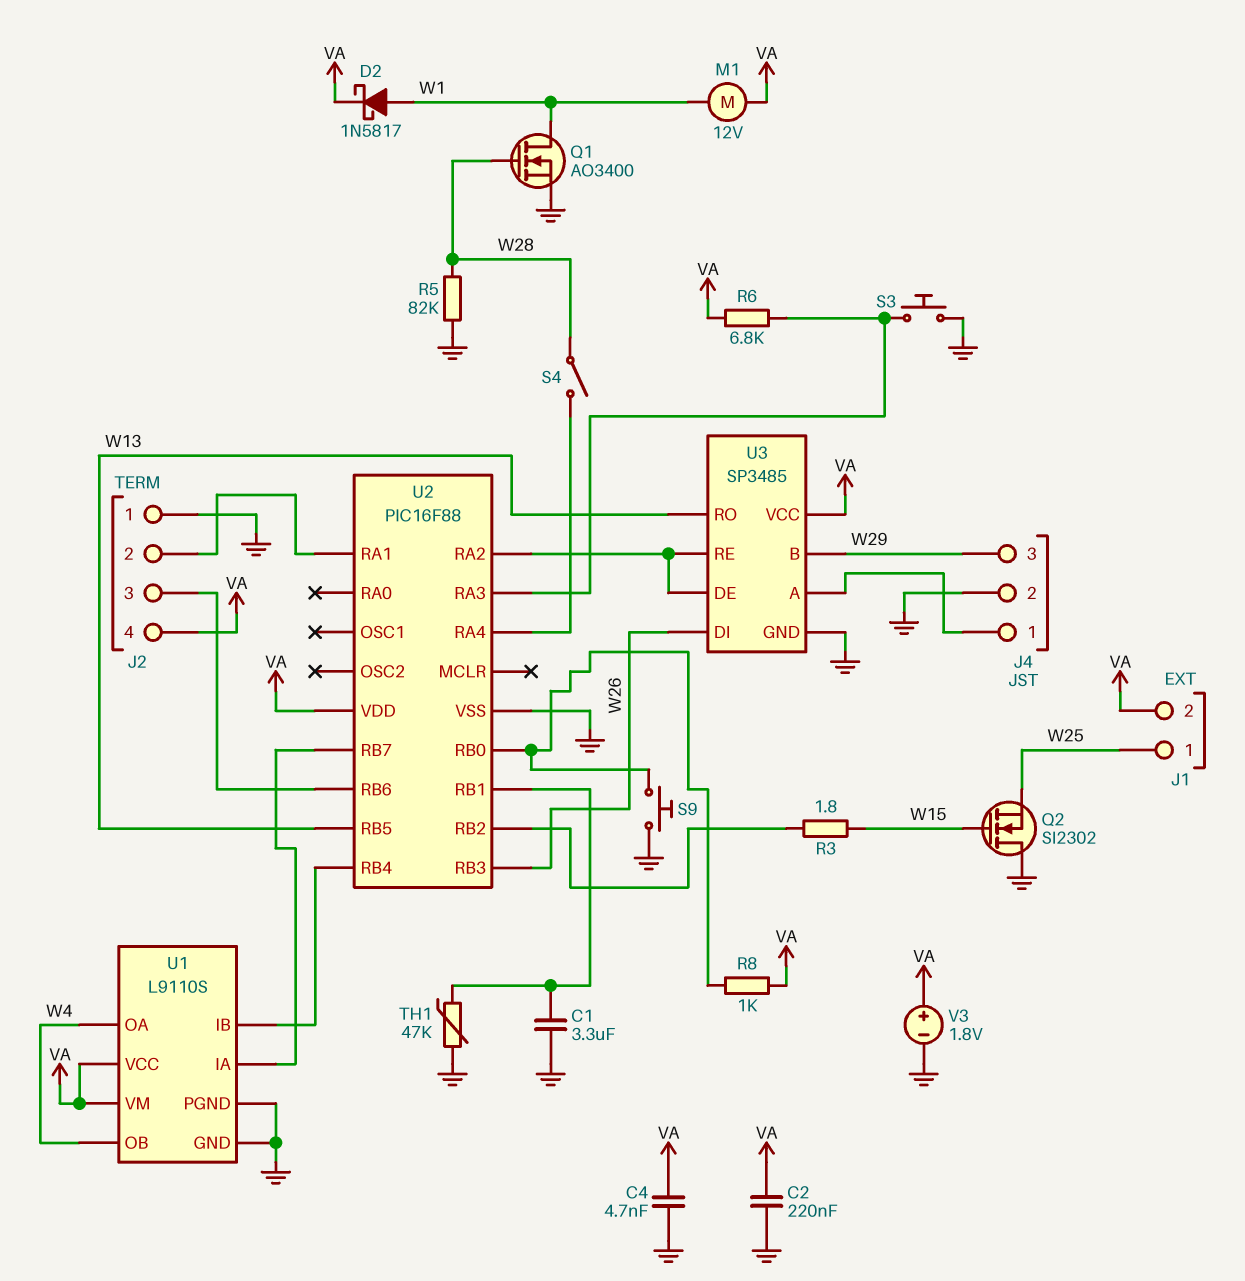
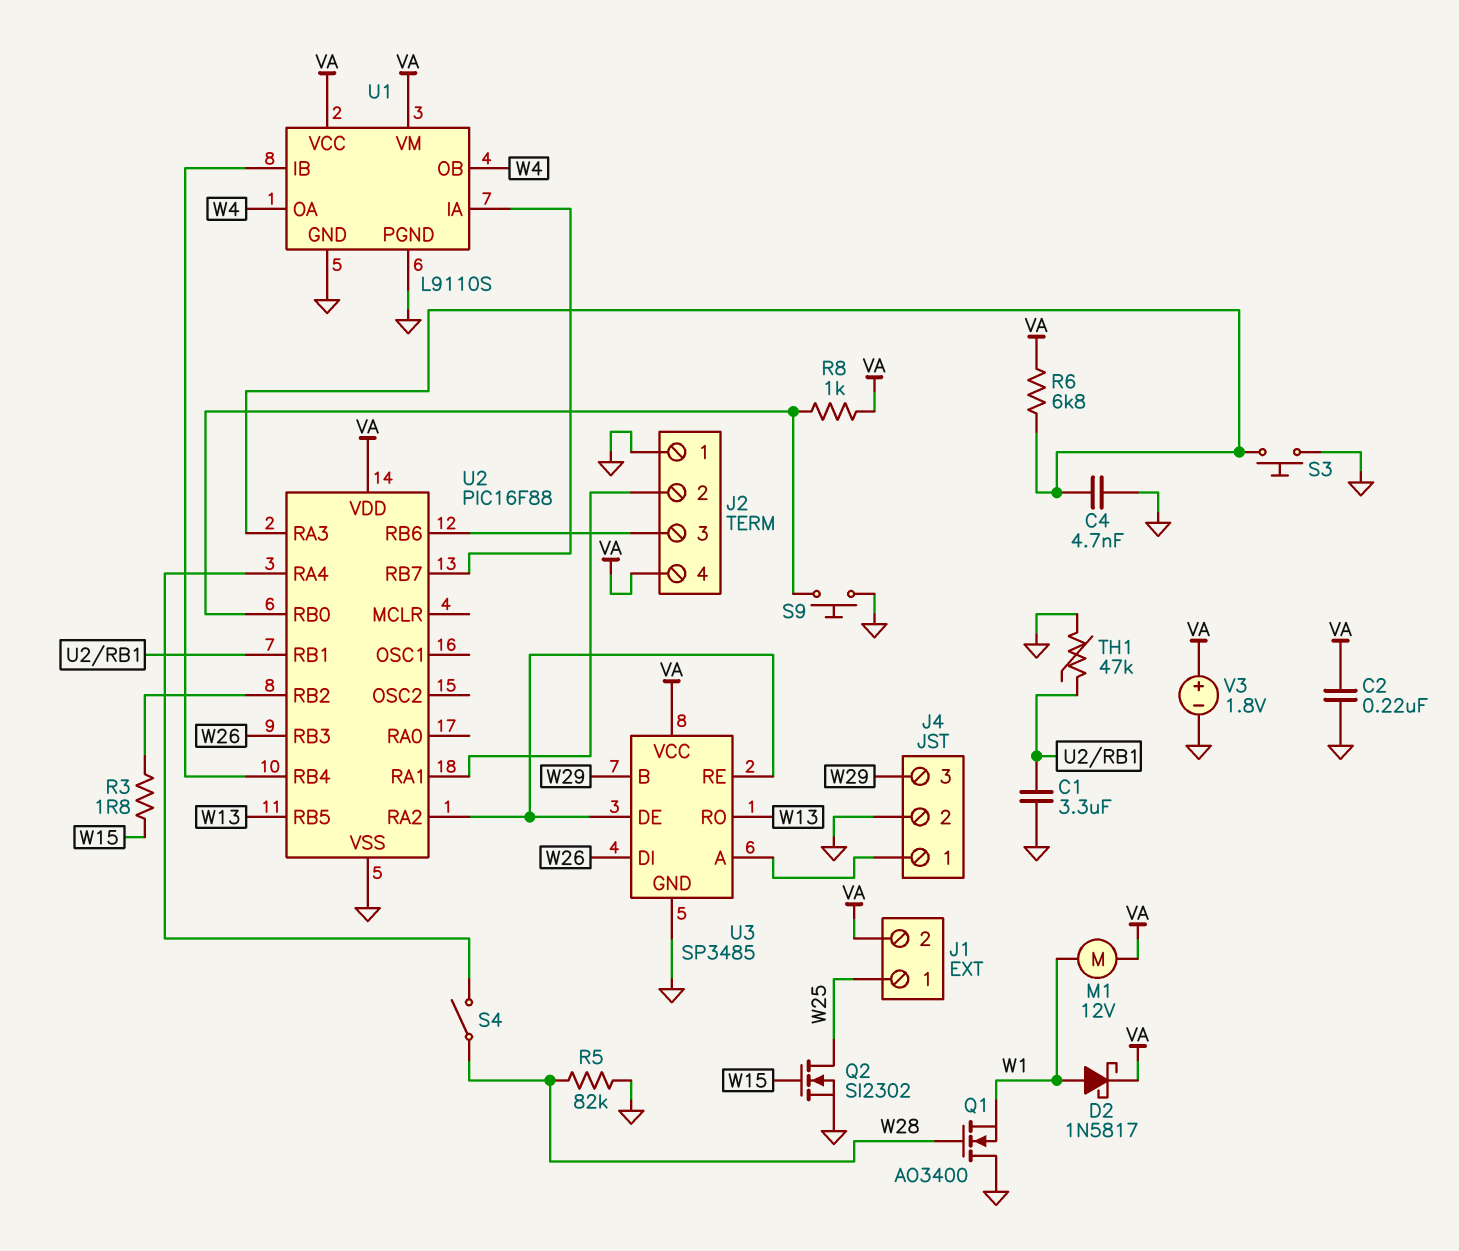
C4: 4.7nF (GND, VA) -> 4.7nF (GND, U2/RA3)
Q1: NMOS AO3400 (G W28, D W1, S GND) -> NMOS AO3400 (G W28, D GND, S W1)
Q2: NMOS SI2302 (G W15, D GND, S W25) -> NMOS SI2302 (G W15, D W25, S GND)

